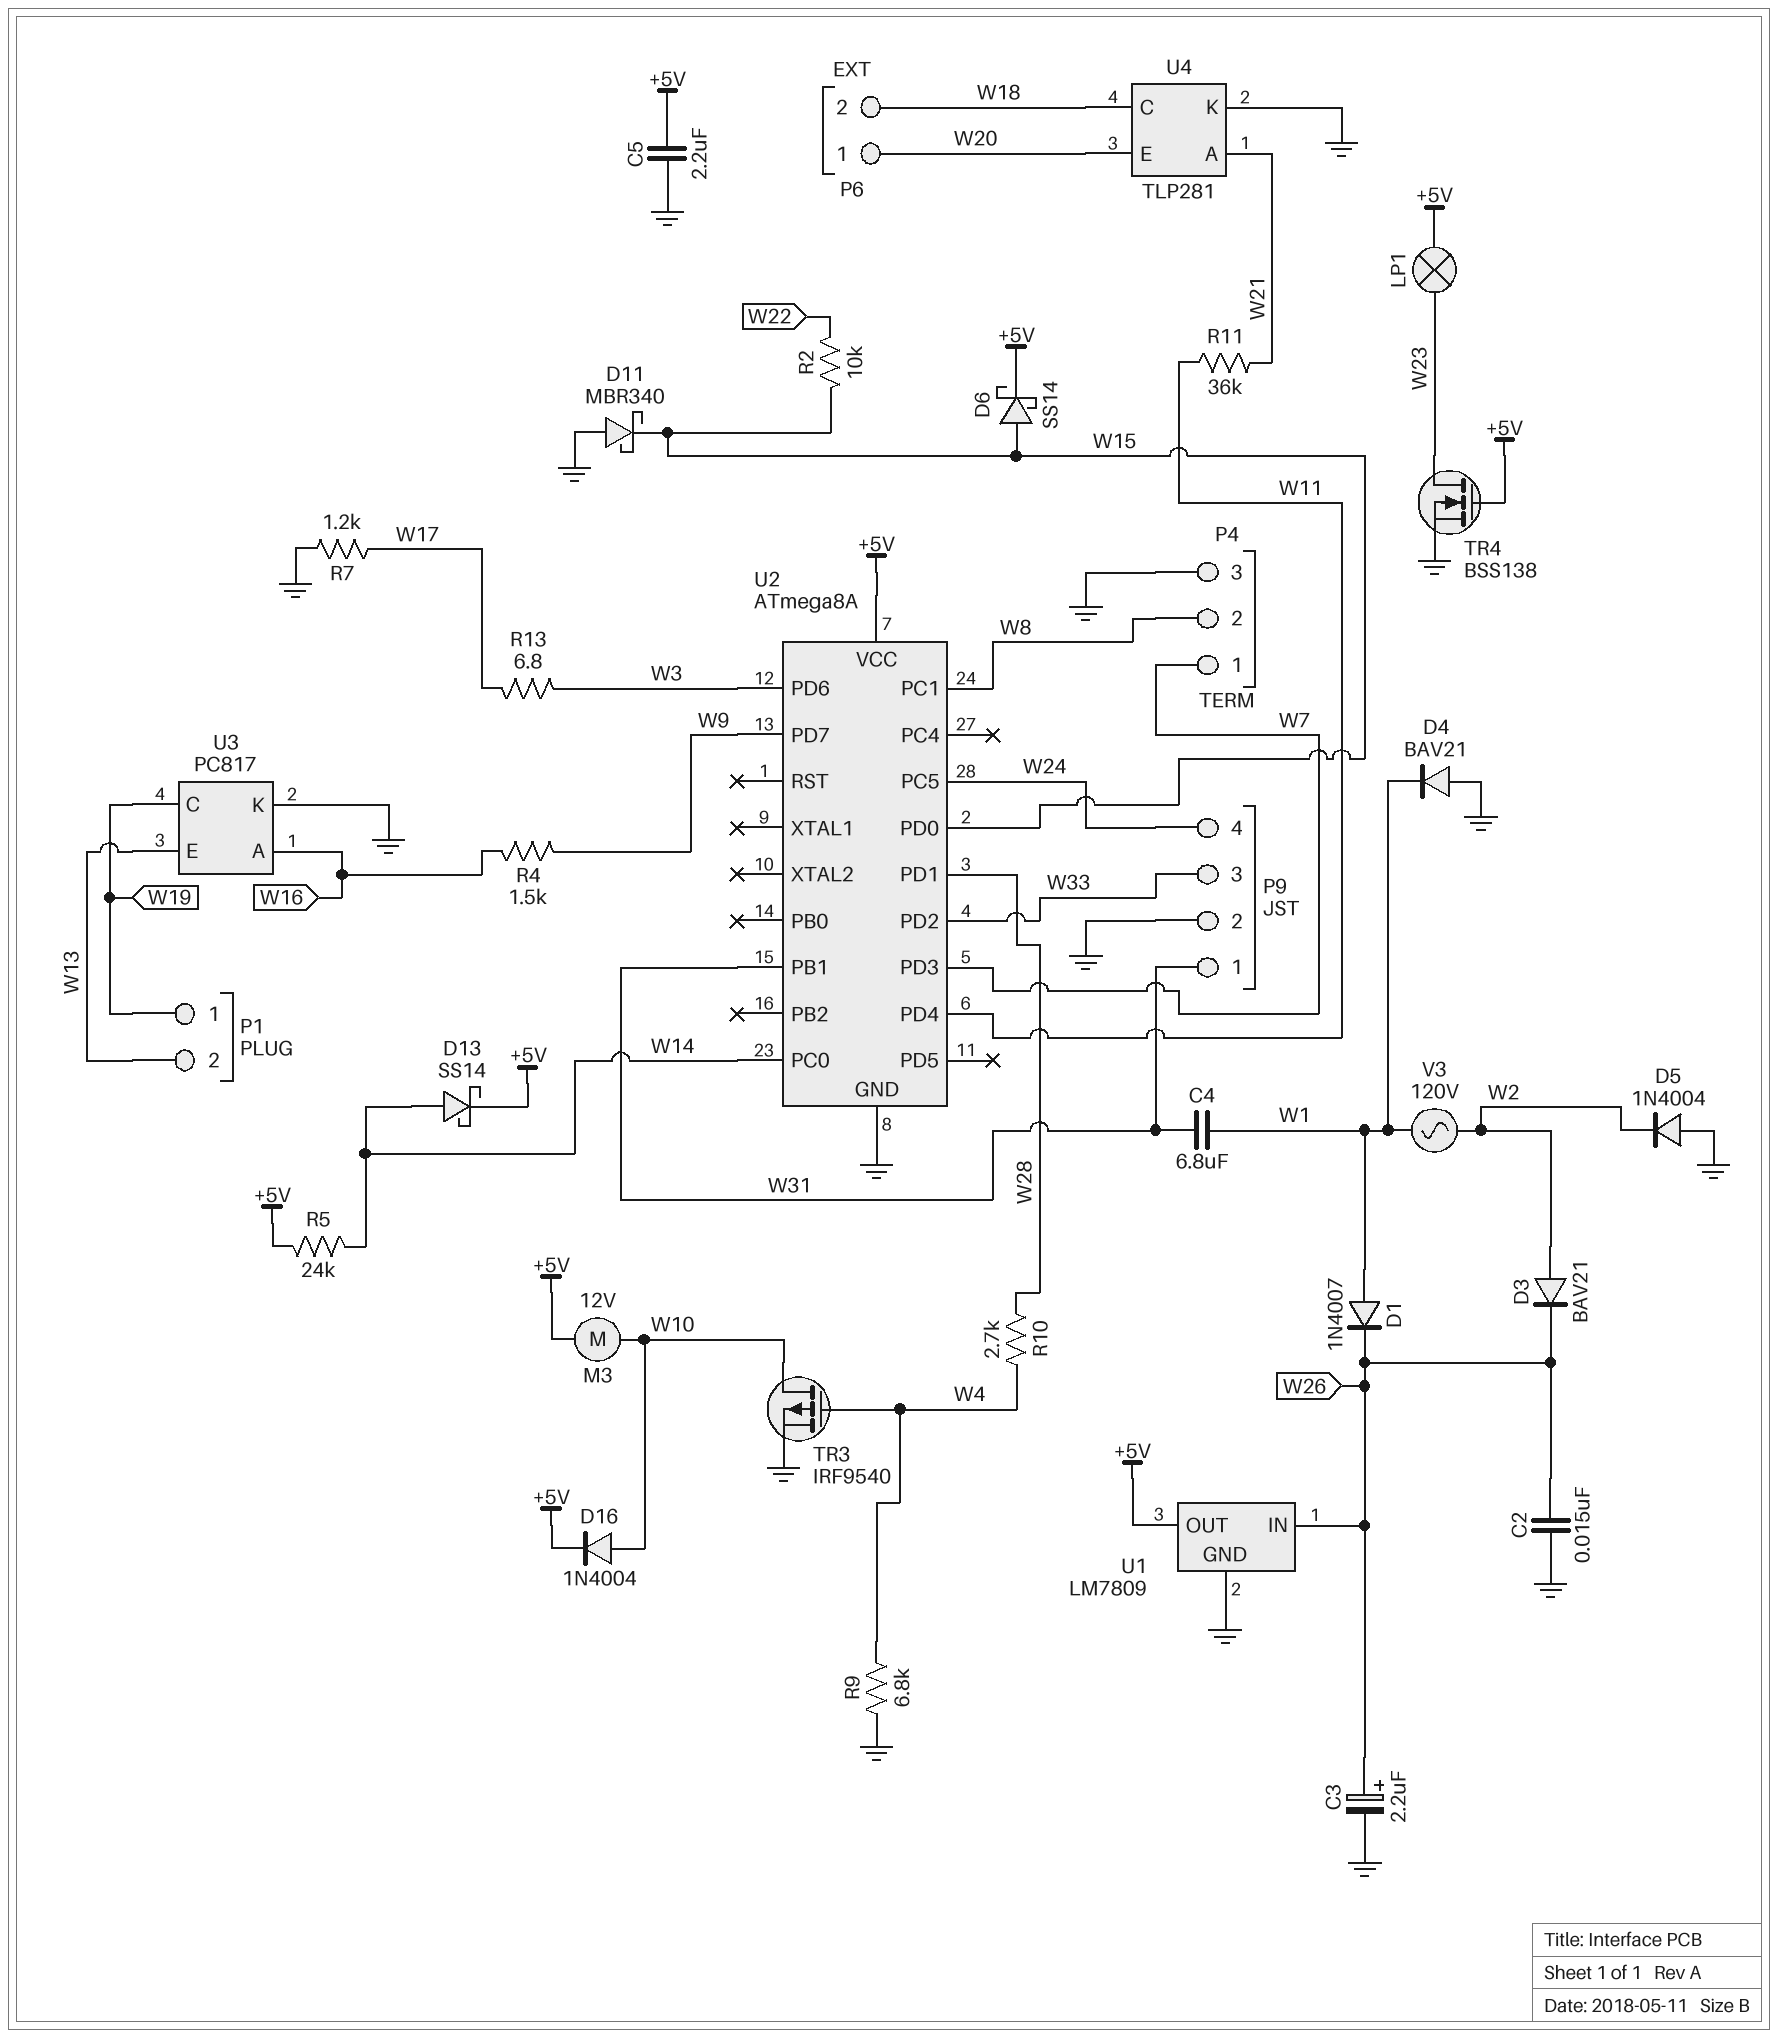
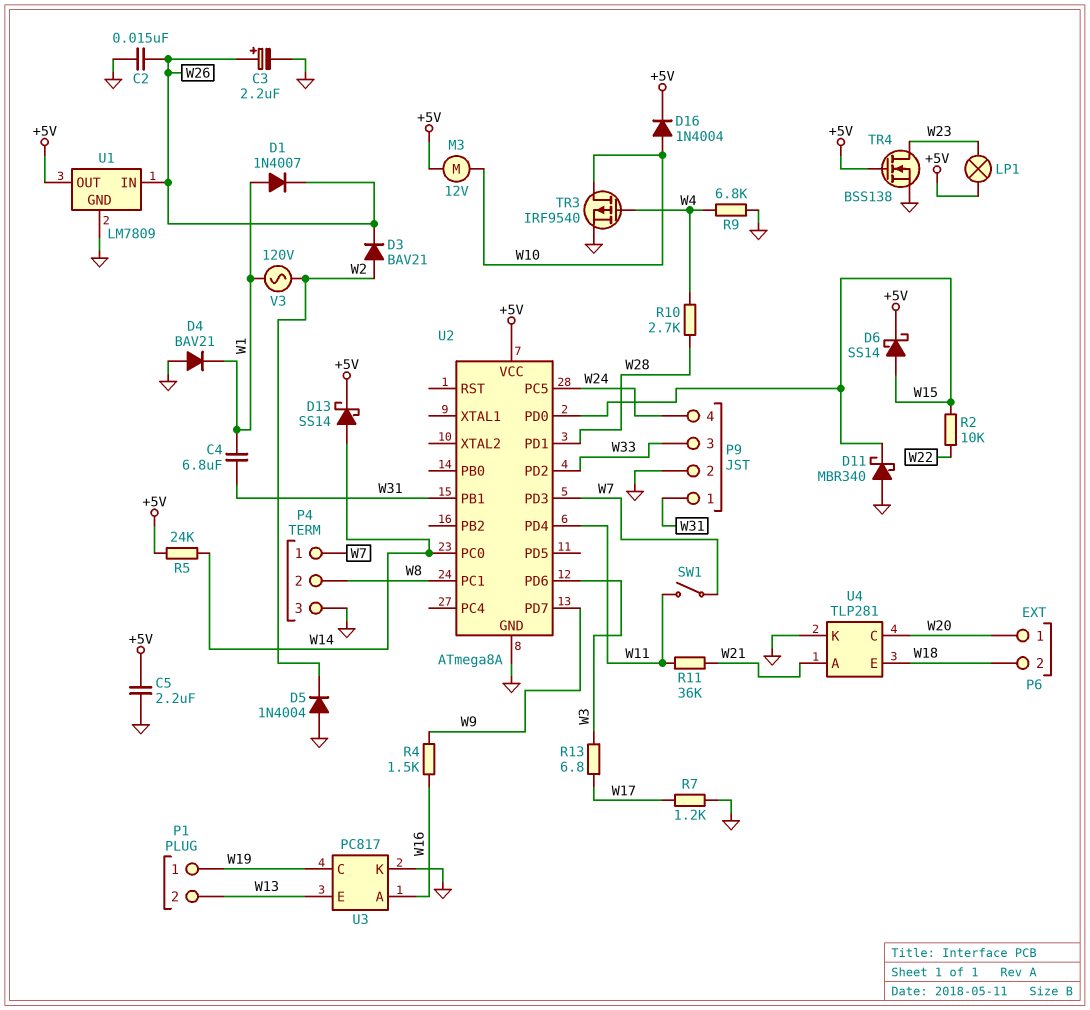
SW1: none -> switch (W7, W11)
U4 pin C: W18 -> W20
U4 pin E: W20 -> W18

